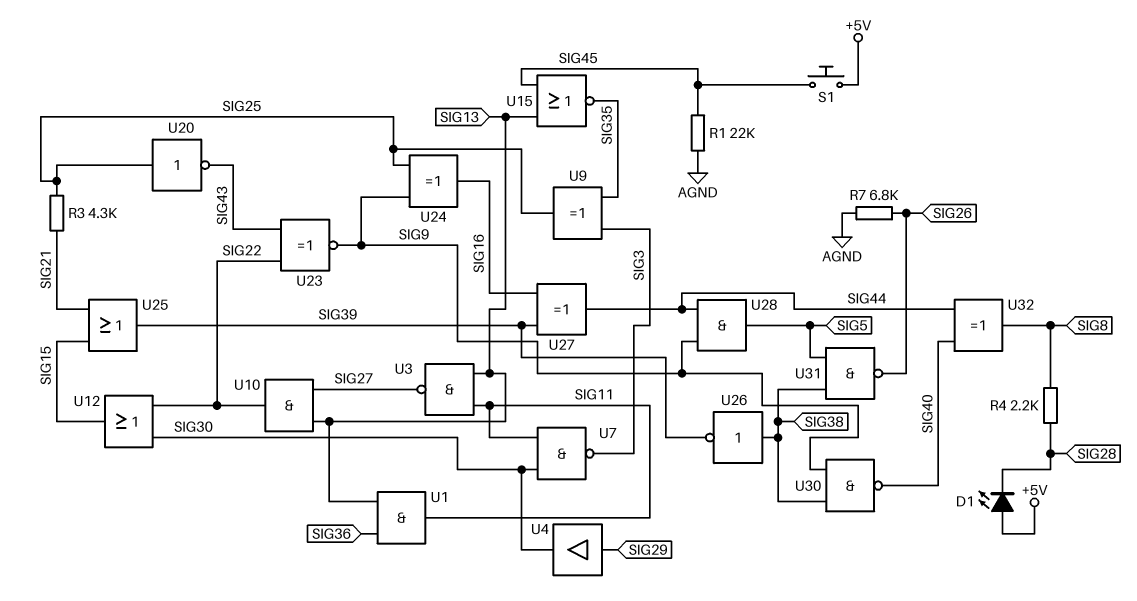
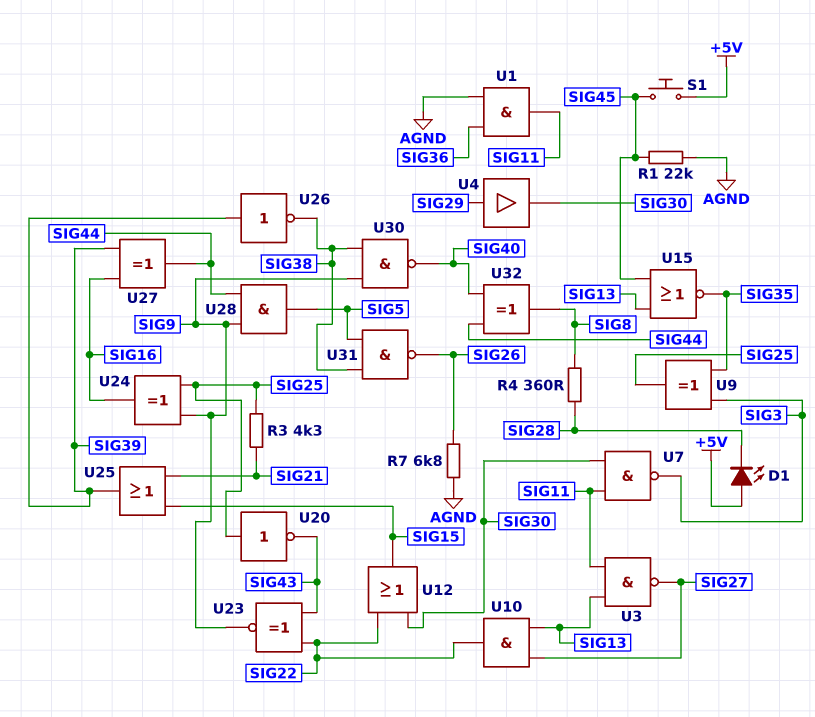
R4: 2.2k (SIG8, SIG28) -> 360 (SIG8, SIG28)
U1: AND (in SIG13, in SIG36, out SIG11) -> AND (in AGND, in SIG36, out SIG11)
U26: NOT (in SIG38, out SIG39) -> NOT (in SIG39, out SIG38)

